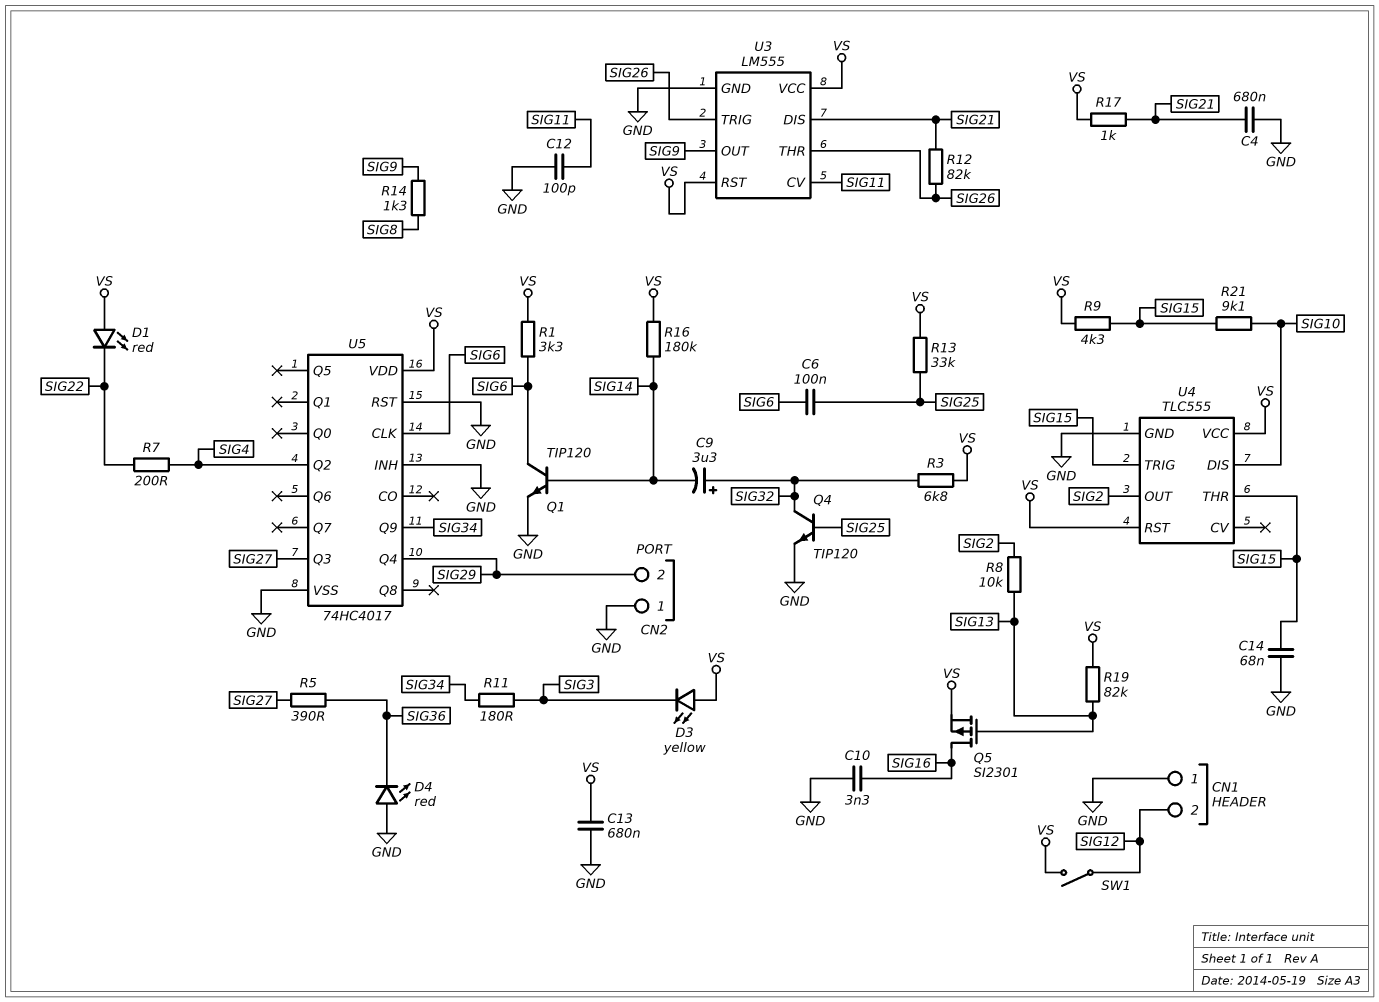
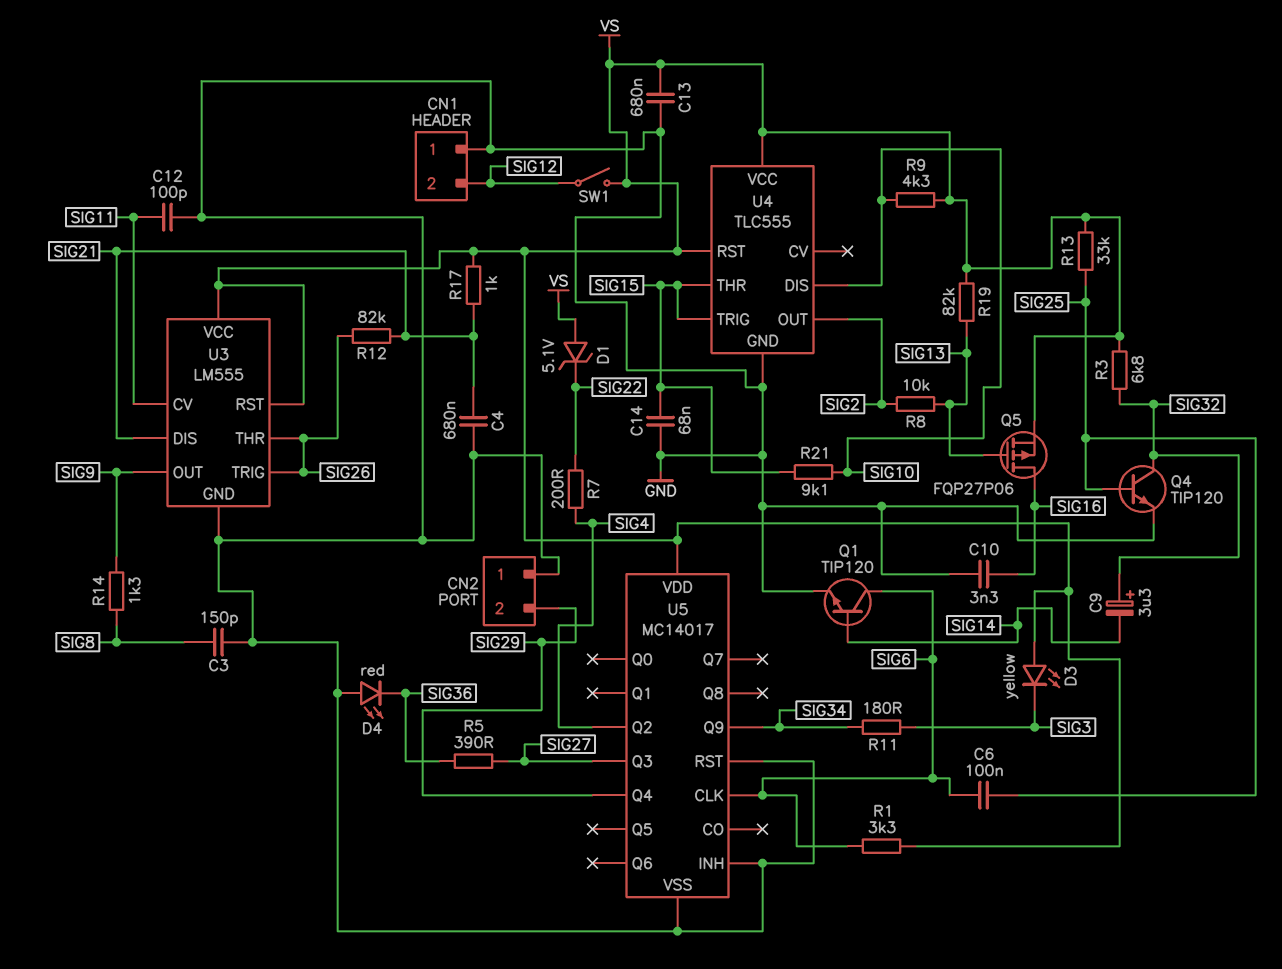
C3: none -> 150pF (GND, SIG8)
D1: LED red (A VS, K SIG22) -> zener 5.1V (A VS, K SIG22)
Q5: PMOS SI2301 (G SIG13, D SIG16, S VS) -> PMOS FQP27P06 (G SIG13, D SIG16, S VS)
R9: 4.3k (SIG15, VS) -> 4.3k (SIG10, VS)
R16: 180k (SIG14, VS) -> none
U5: 74HC4017 -> MC14017

